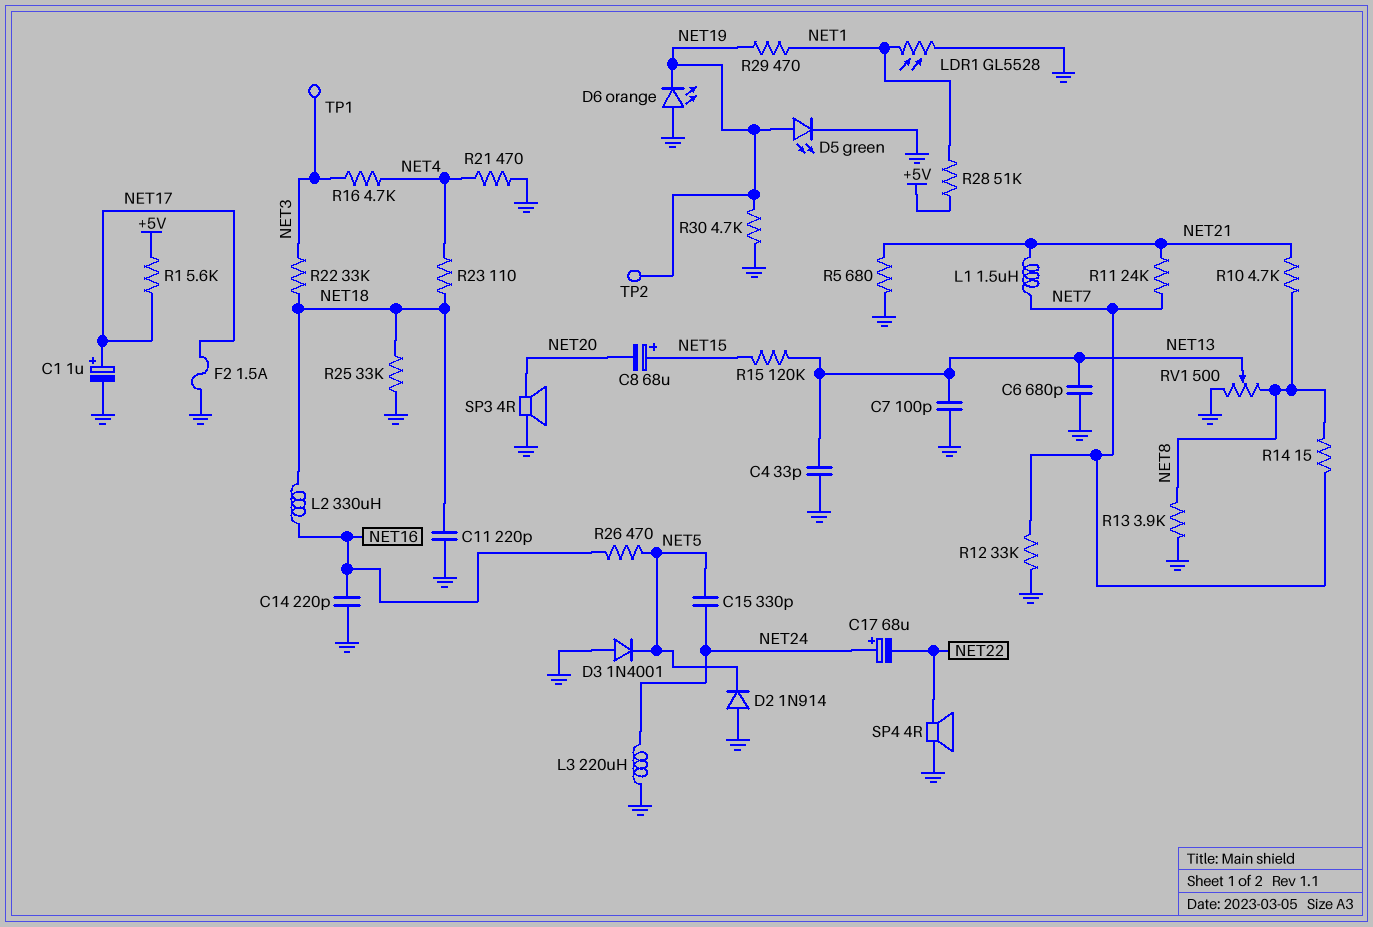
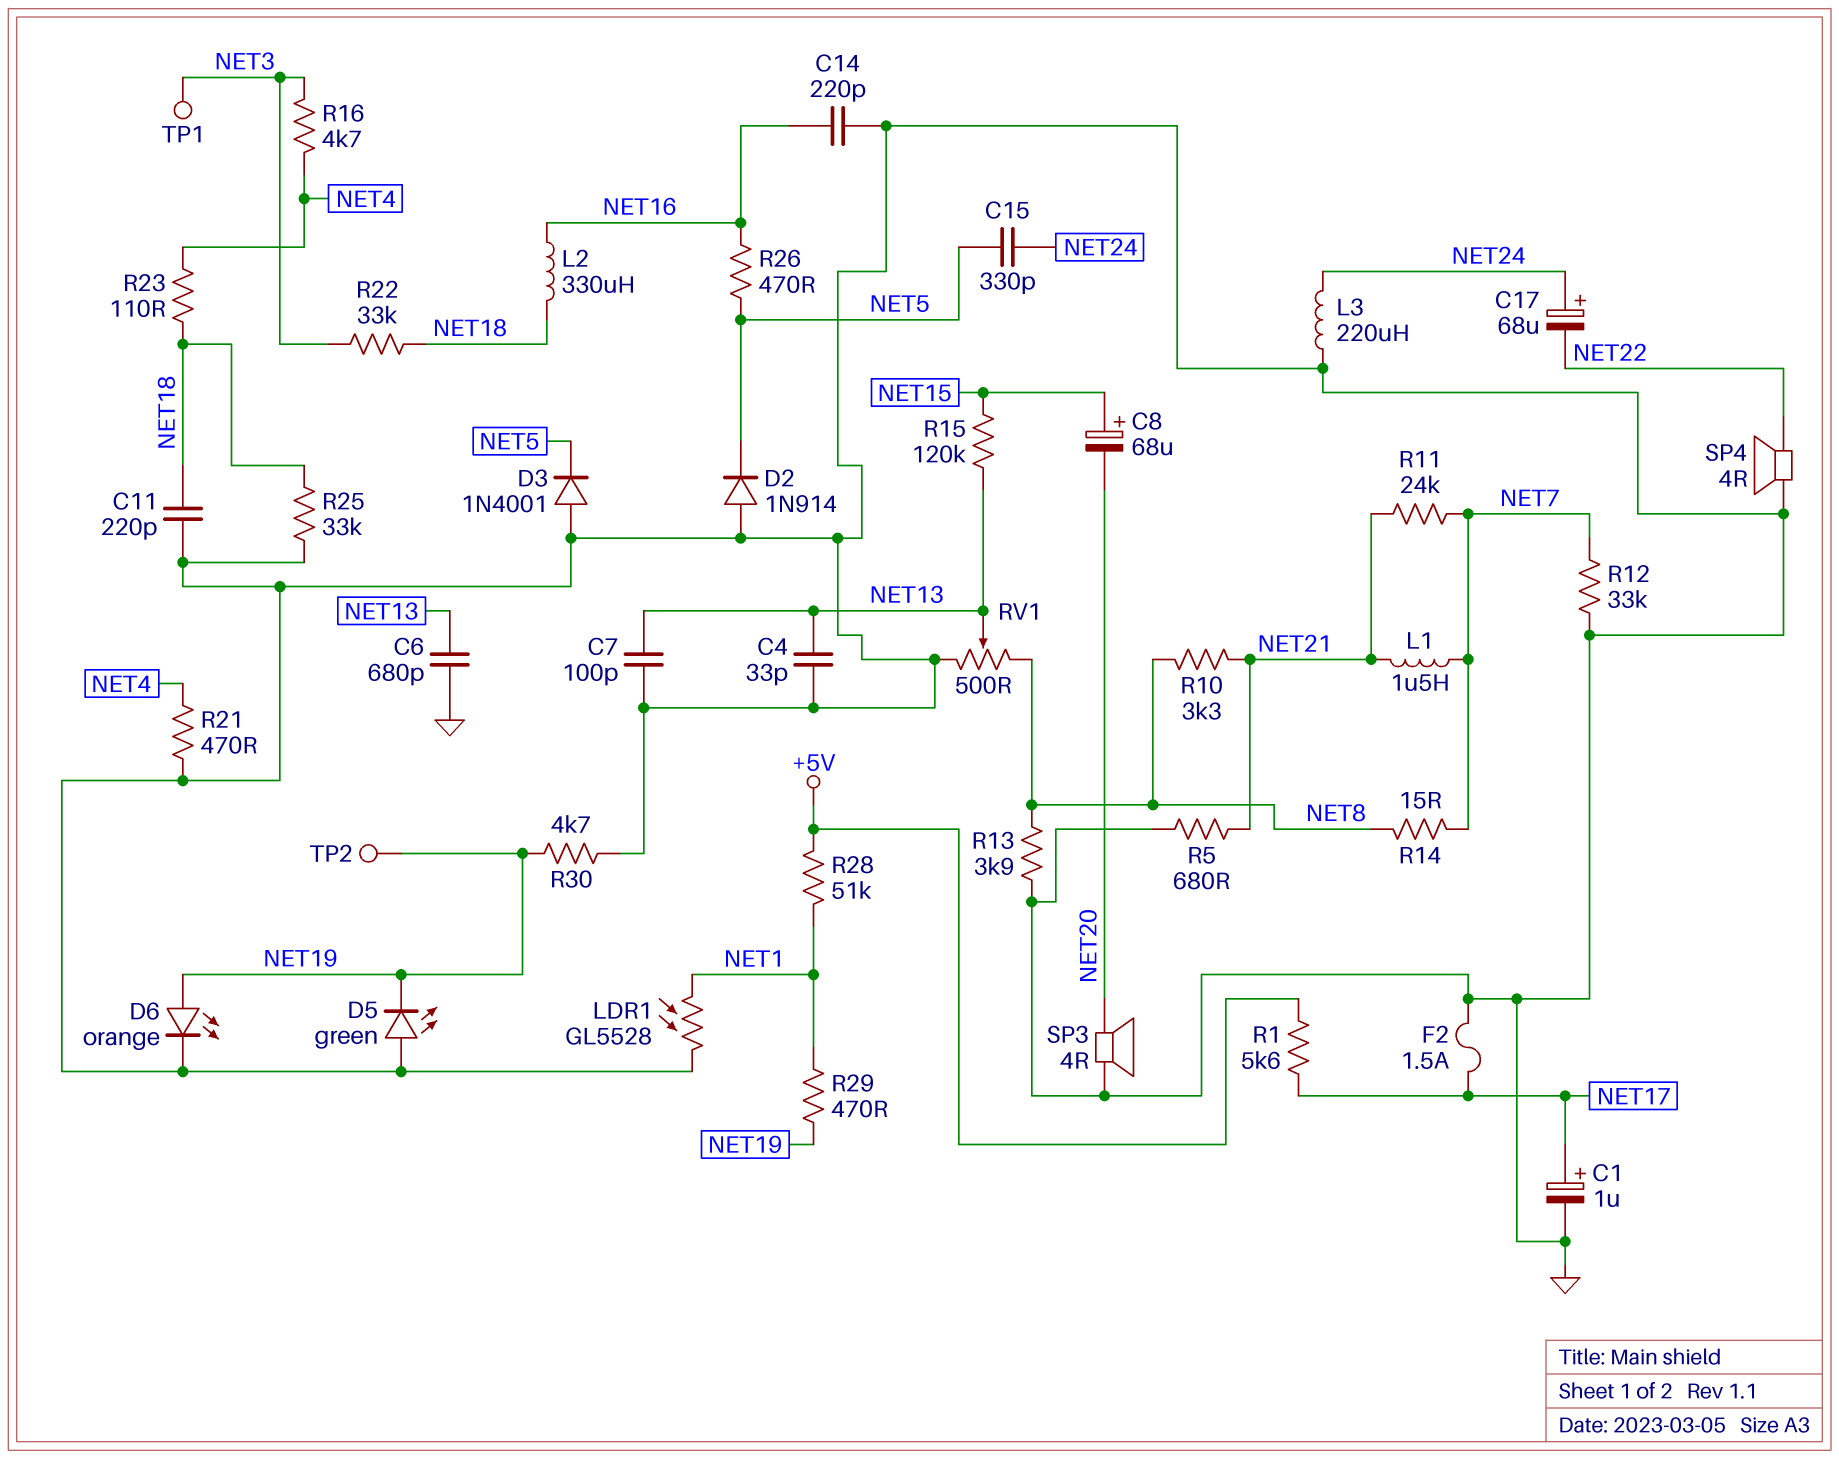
D5: LED green (A NET19, K GND) -> LED green (A GND, K NET19)
D6: LED orange (A GND, K NET19) -> LED orange (A NET19, K GND)
R10: 4.7k (NET8, NET21) -> 3.3k (NET8, NET21)

